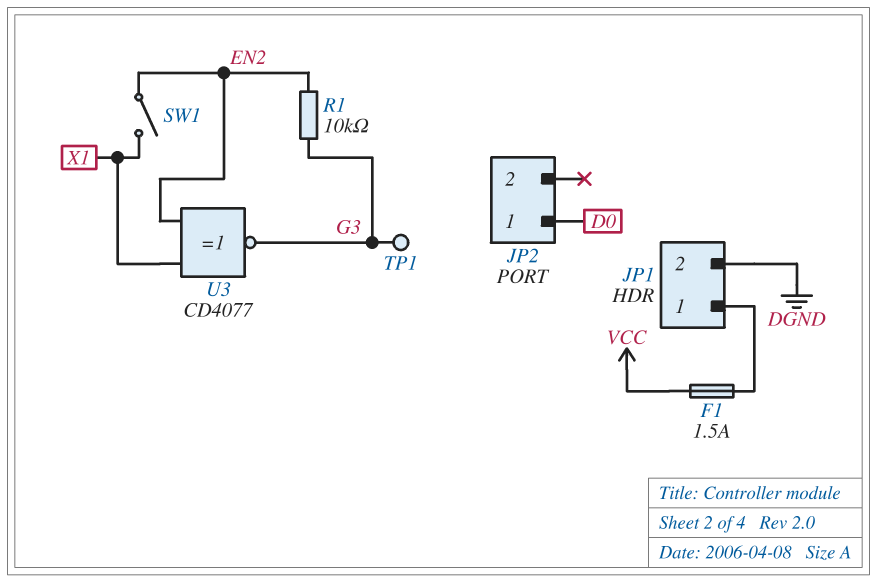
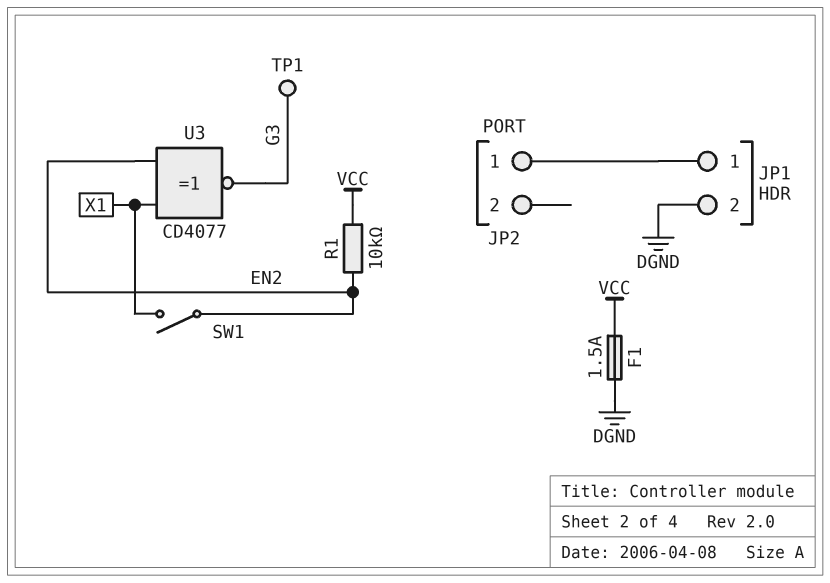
F1: 1.5A (JP1/1, VCC) -> 1.5A (DGND, VCC)
JP2 pin 1: D0 -> JP1/1
R1: 10k (EN2, G3) -> 10k (EN2, VCC)

